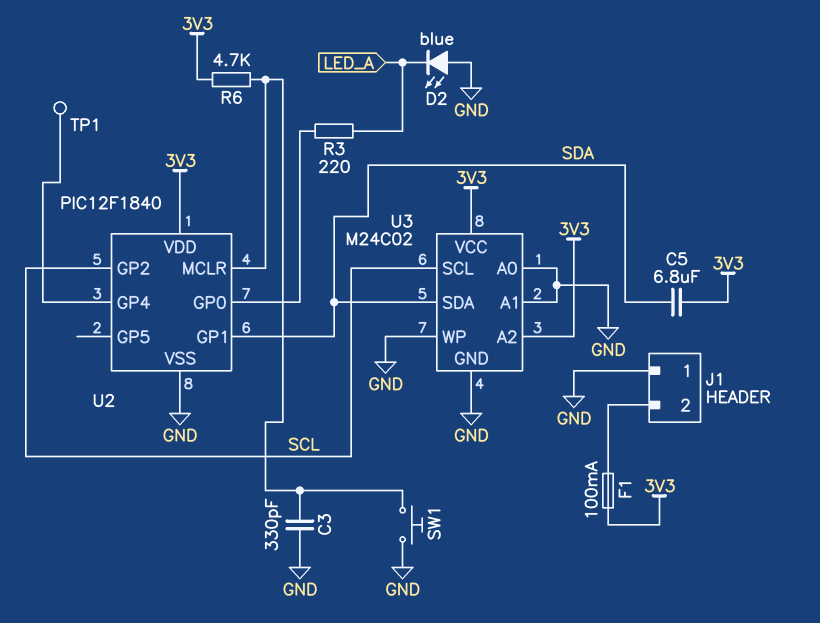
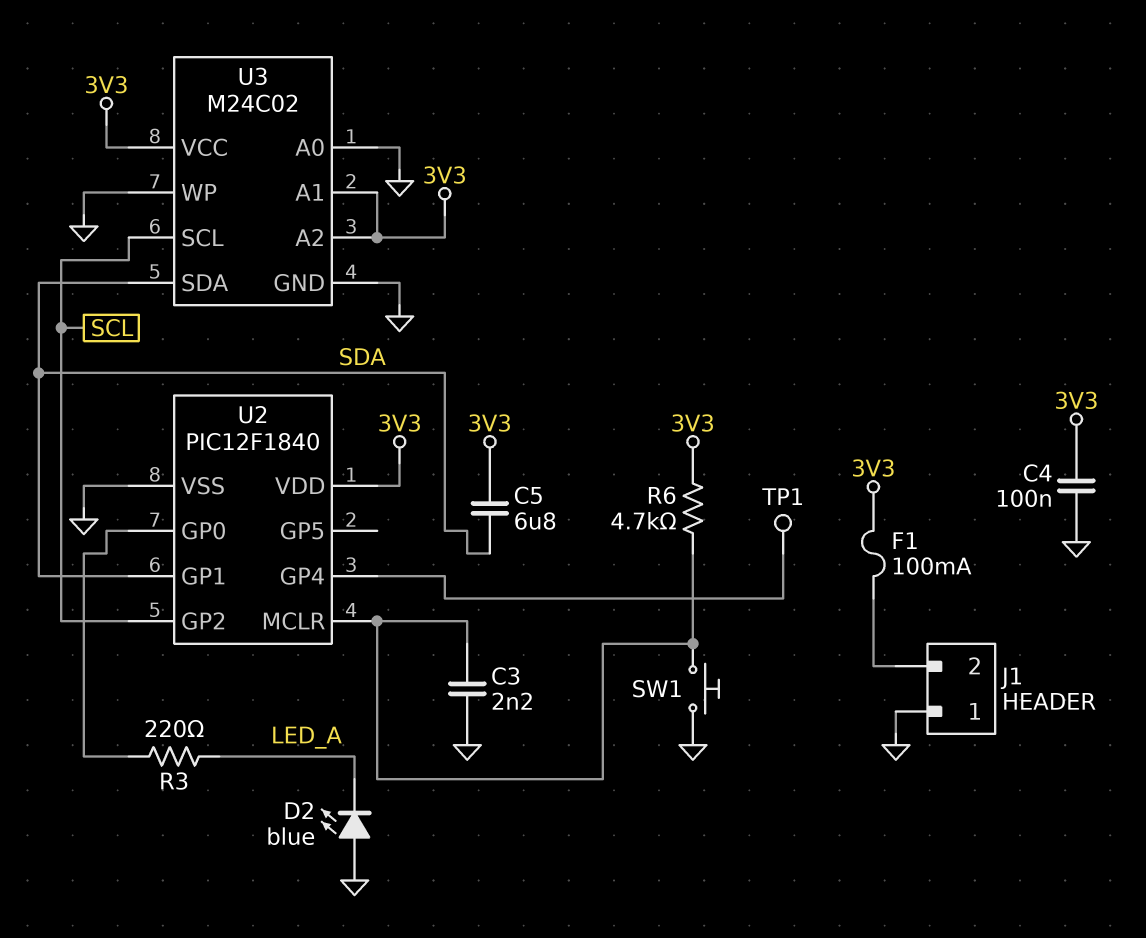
C3: 330pF (GND, U2/MCLR) -> 2.2nF (GND, U2/MCLR)
C4: none -> 100nF (3V3, GND)
U3 pin A1: GND -> 3V3

